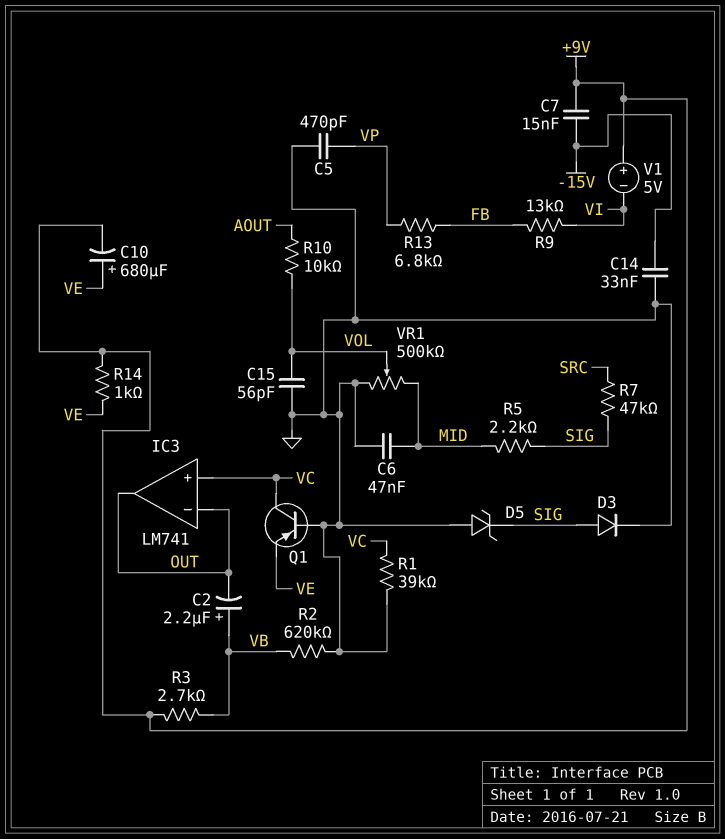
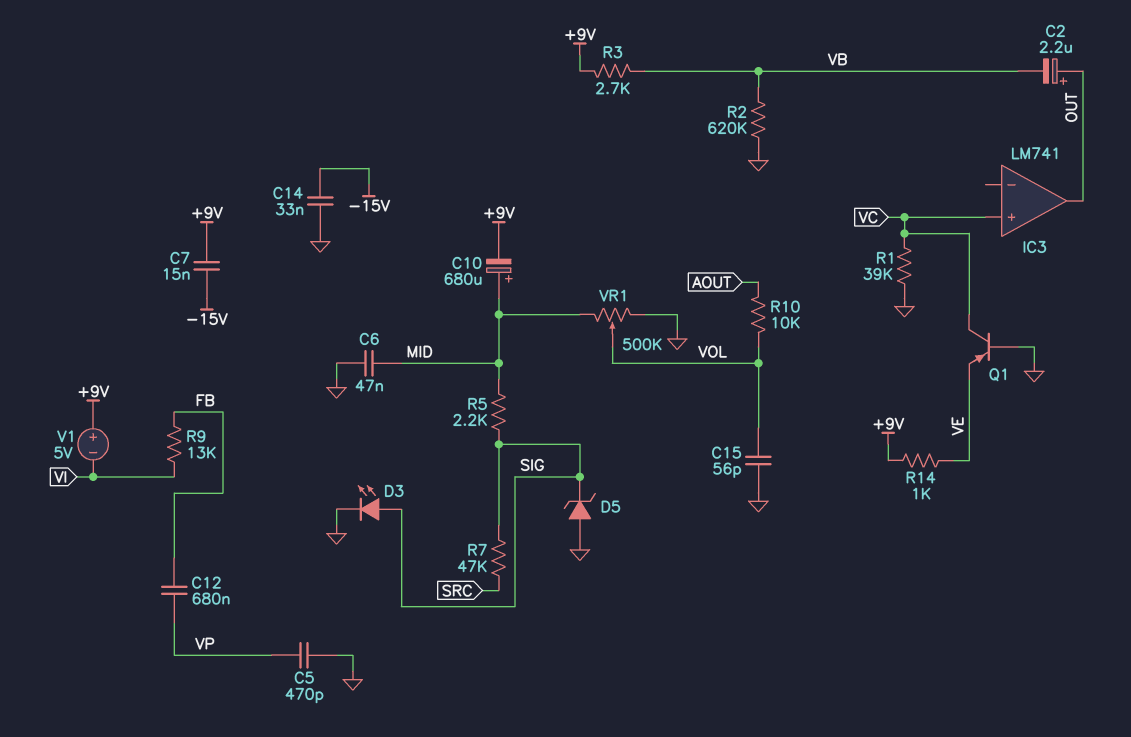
C2: 2.2uF (plus VB, minus OUT) -> 2.2uF (plus OUT, minus VB)
C10: 680uF (plus VE, minus +9V) -> 680uF (plus MID, minus +9V)
C12: none -> 680nF (FB, VP)
D3: diode (A SIG, K GND) -> LED (A SIG, K GND)
IC3 pin in-: OUT -> none
R13: 6.8k (FB, VP) -> none

